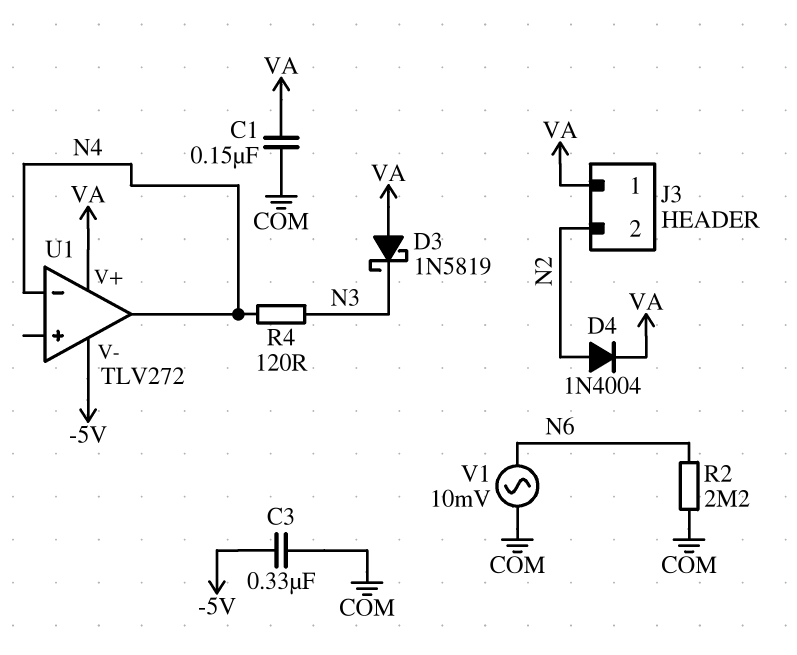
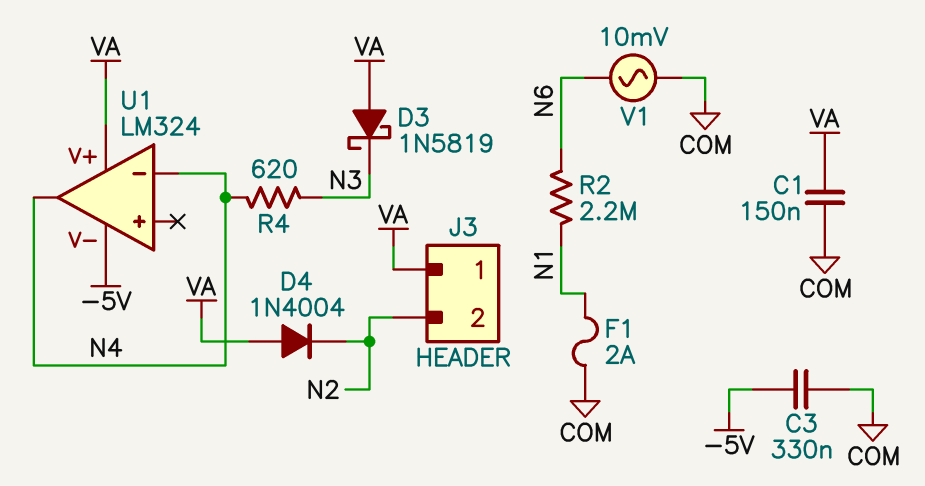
D4: diode 1N4004 (A N2, K VA) -> diode 1N4004 (A VA, K N2)
F1: none -> 2A (COM, N1)
R2: 2.2M (COM, N6) -> 2.2M (N1, N6)
R4: 120 (N3, N4) -> 620 (N3, N4)
U1: TLV272 -> LM324

